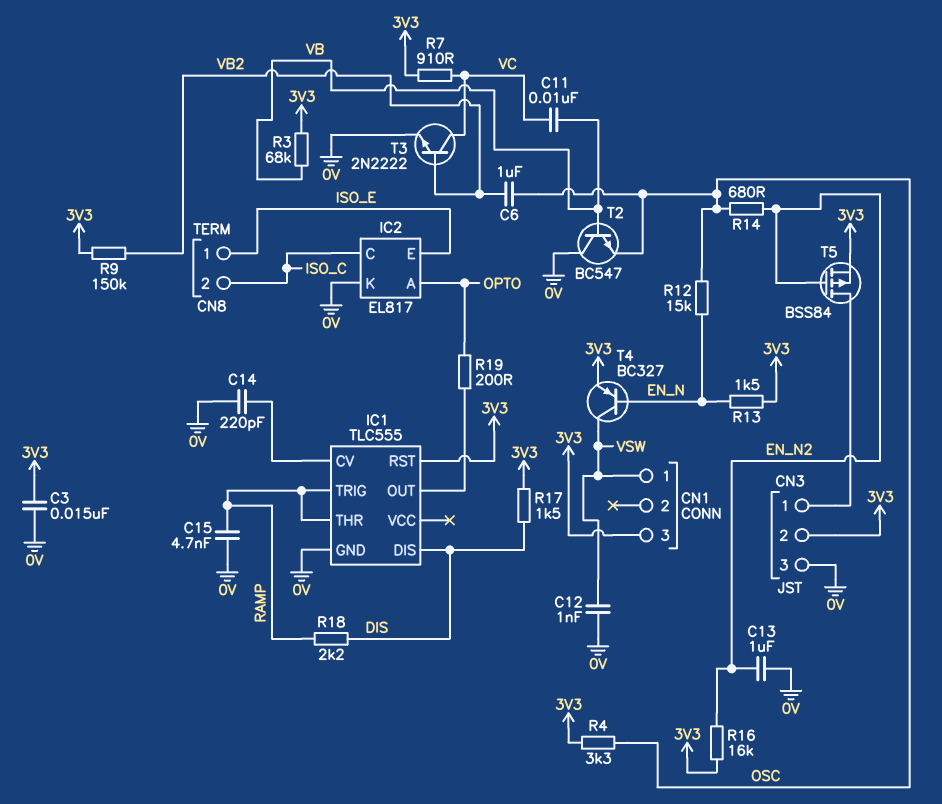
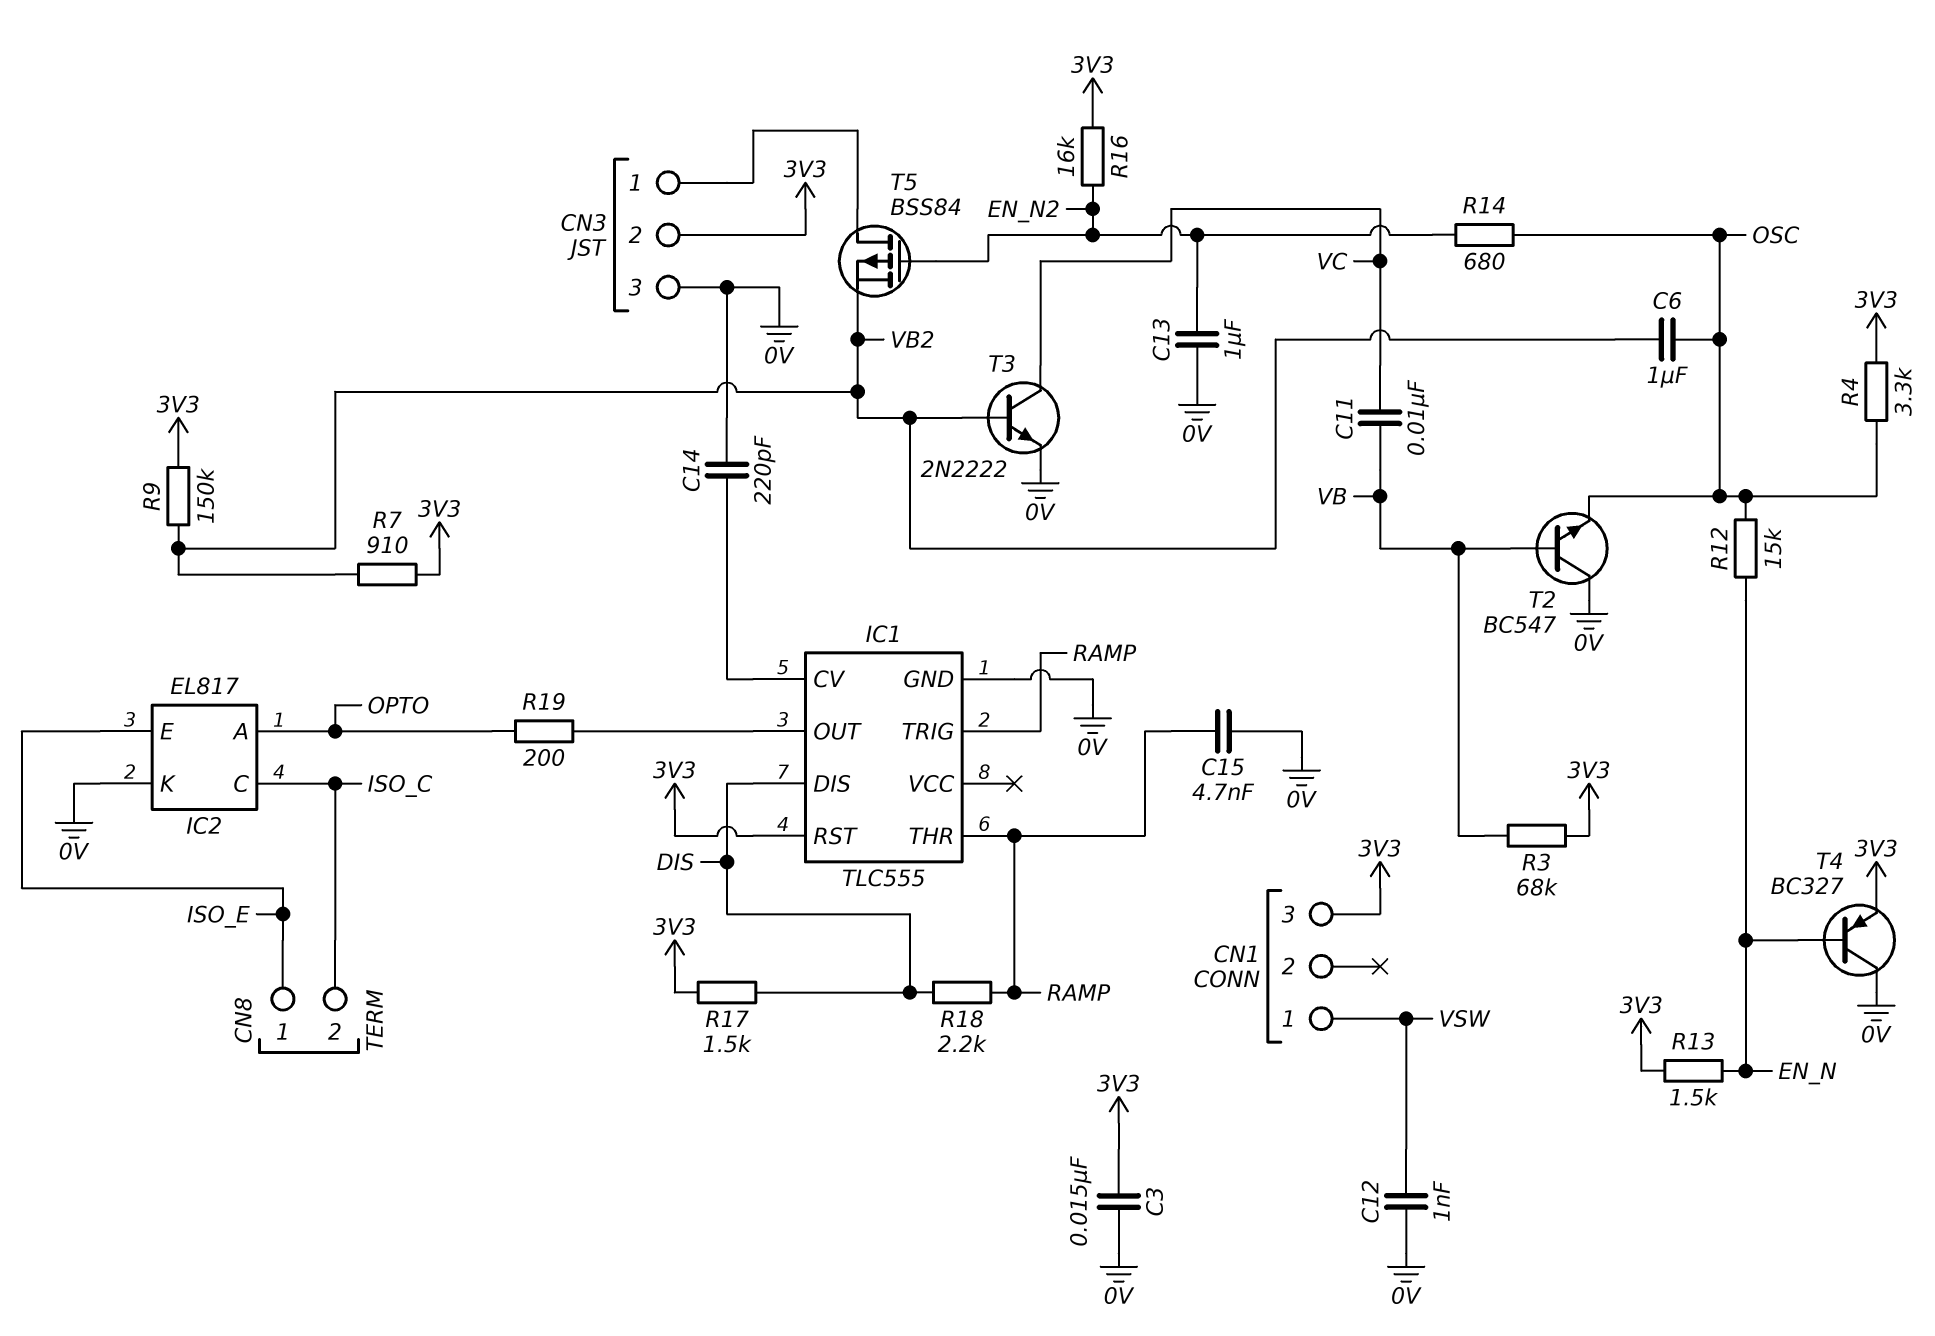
R7: 910 (3V3, VC) -> 910 (3V3, VB2)
T4: PNP BC327 (B EN_N, C VSW, E 3V3) -> PNP BC327 (B EN_N, C 0V, E 3V3)
T5: PMOS BSS84 (G EN_N2, D CN3/1, S 3V3) -> PMOS BSS84 (G EN_N2, D CN3/1, S VB2)

